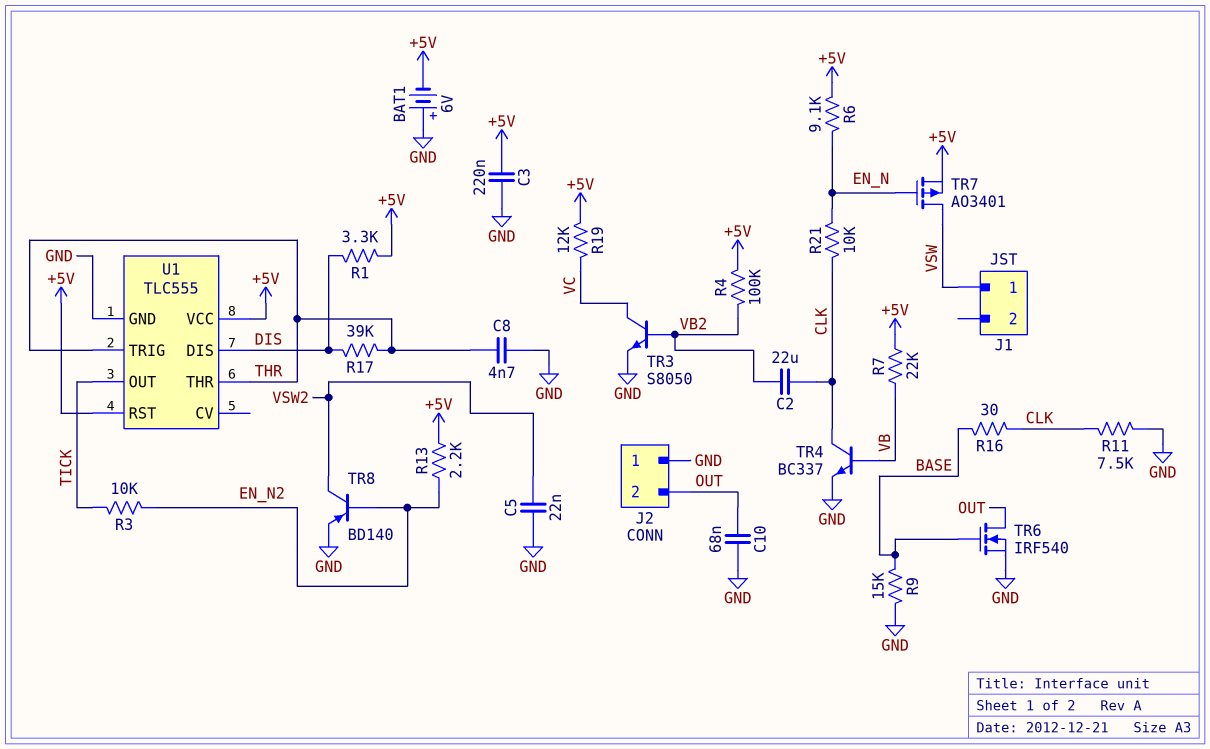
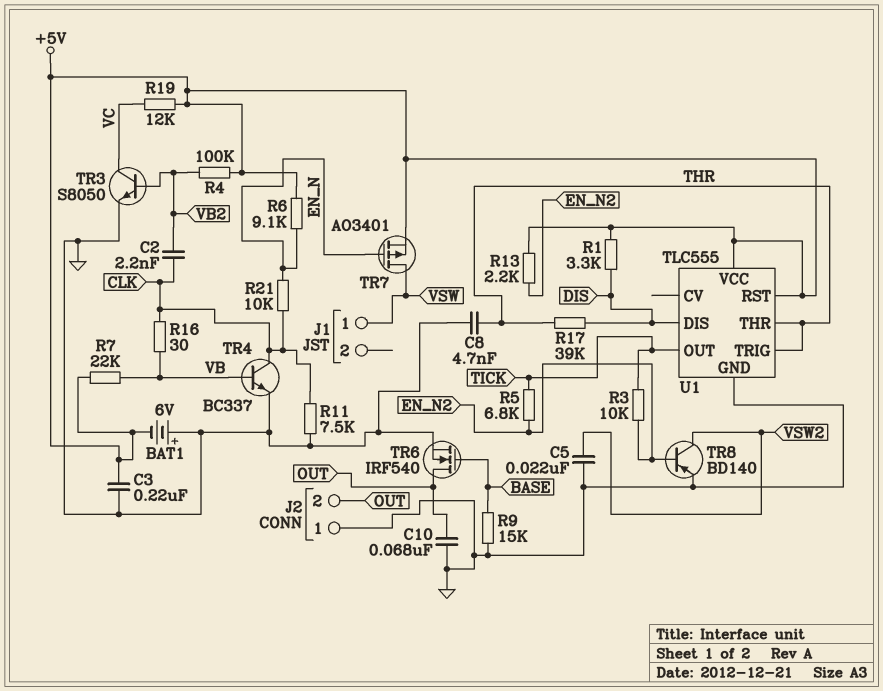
C2: 22uF (CLK, VB2) -> 2.2nF (CLK, VB2)
R5: none -> 6.8k (EN_N2, TICK)
R16: 30 (BASE, CLK) -> 30 (CLK, VB)

